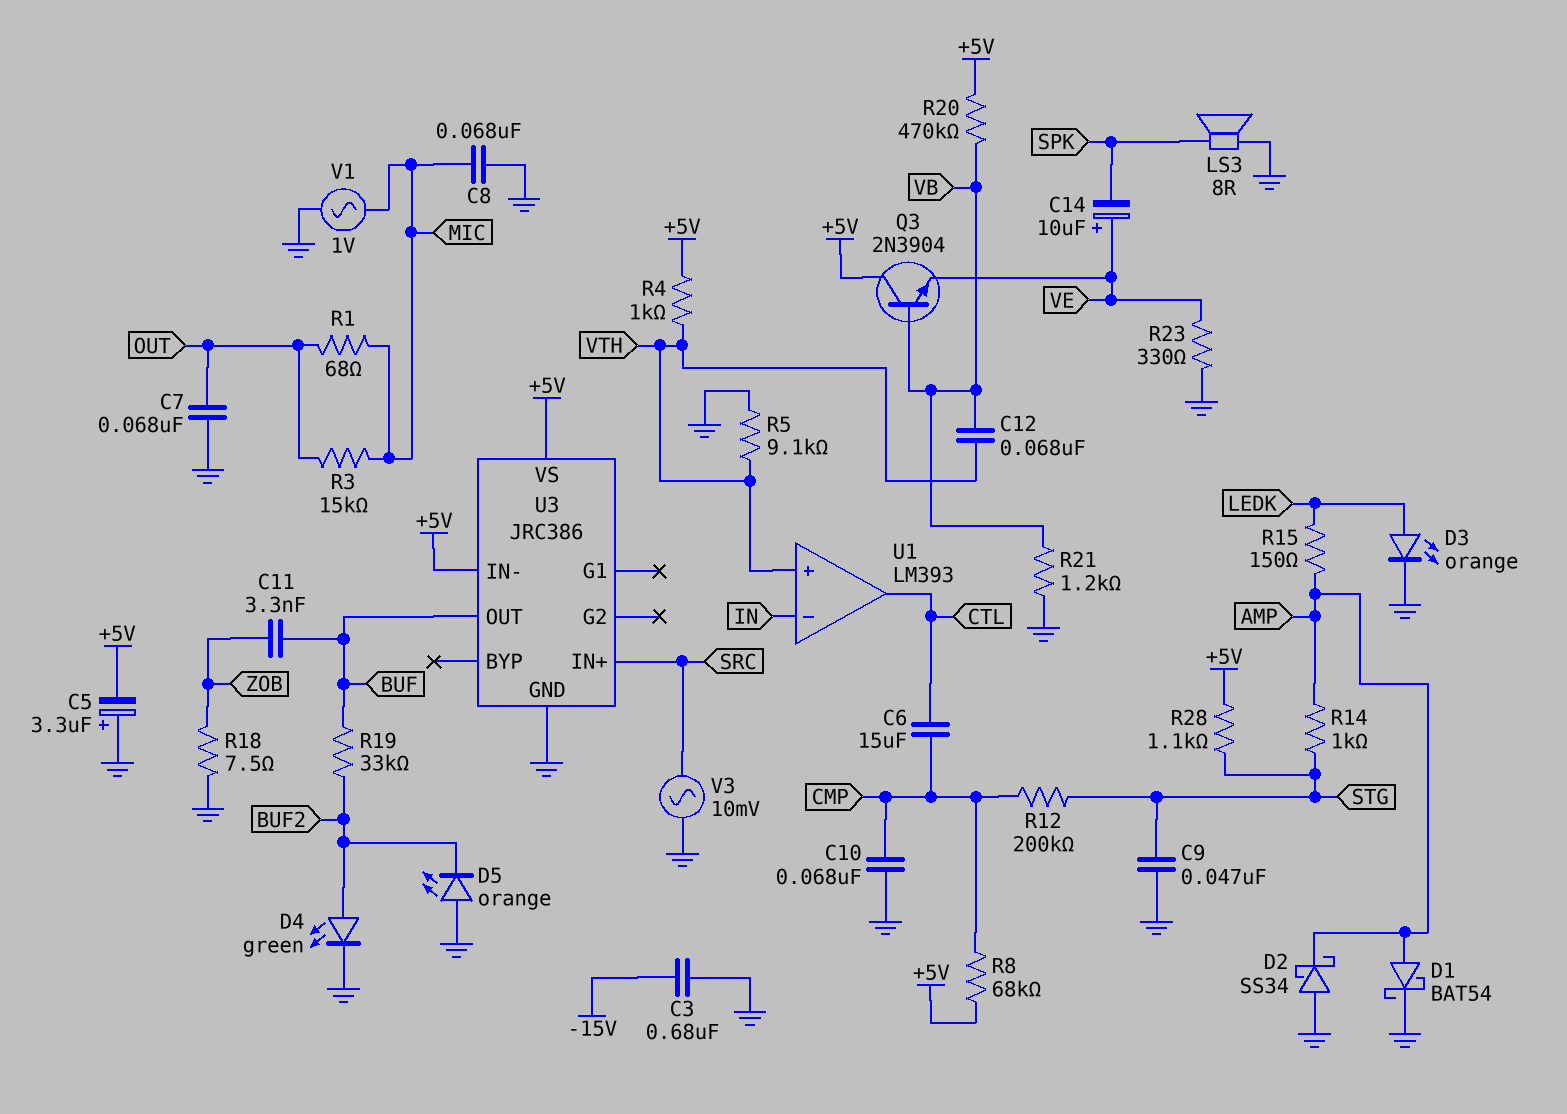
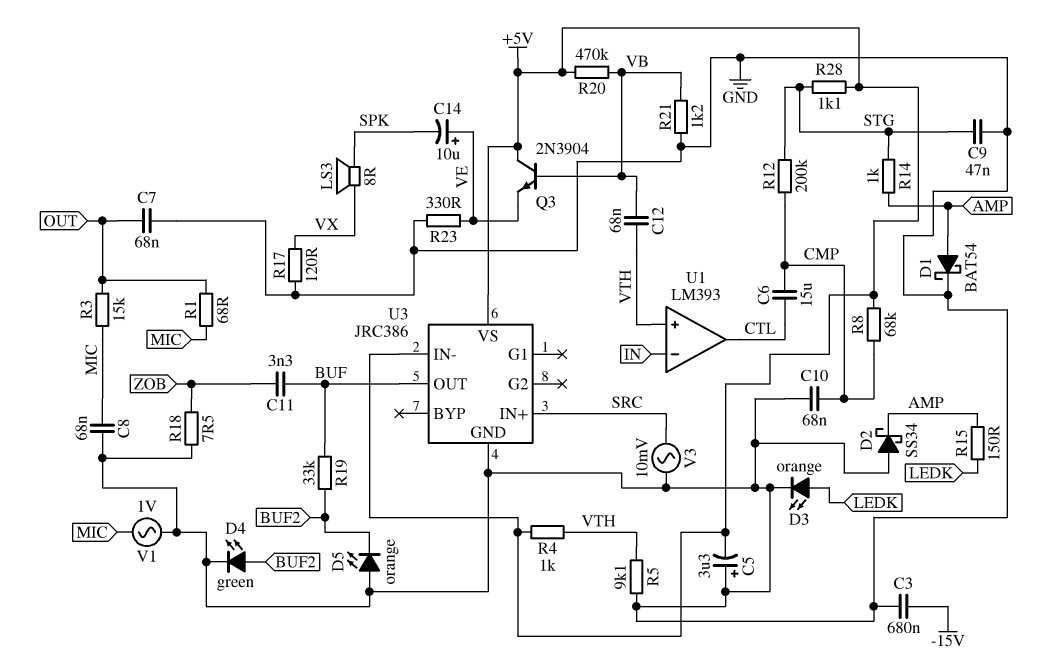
LS3: speaker 8R (GND, SPK) -> speaker 8R (SPK, VX)
R17: none -> 120 (GND, VX)

